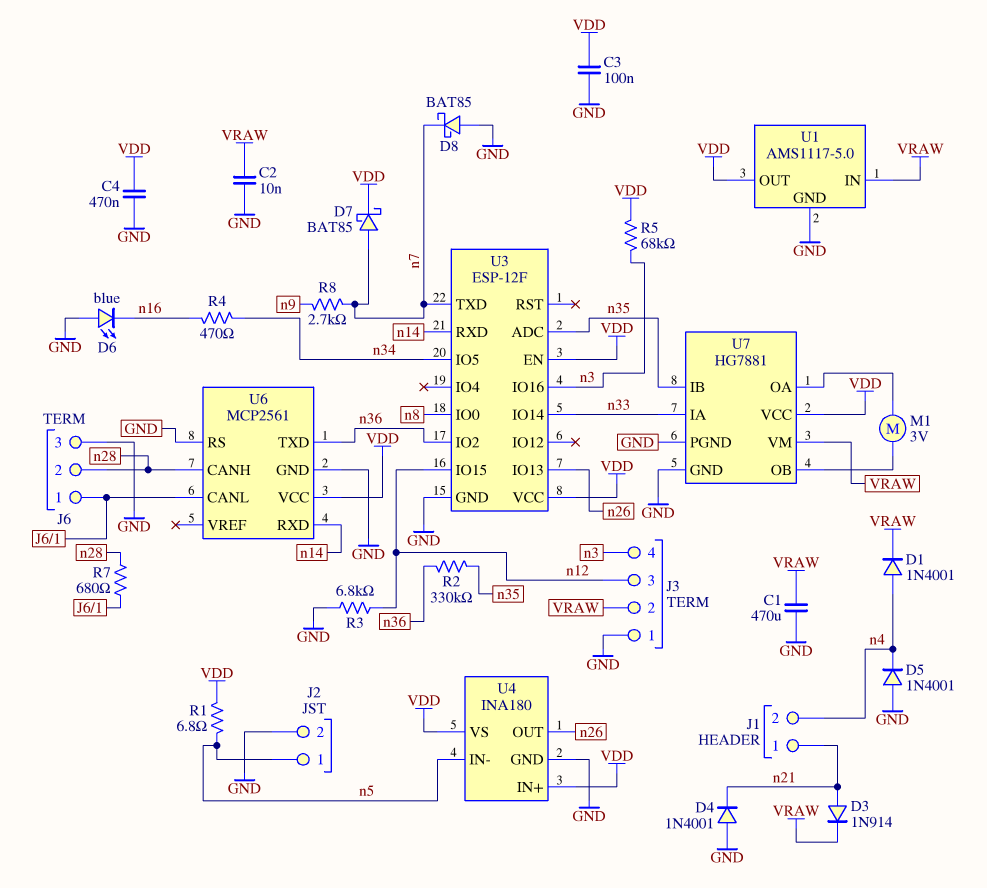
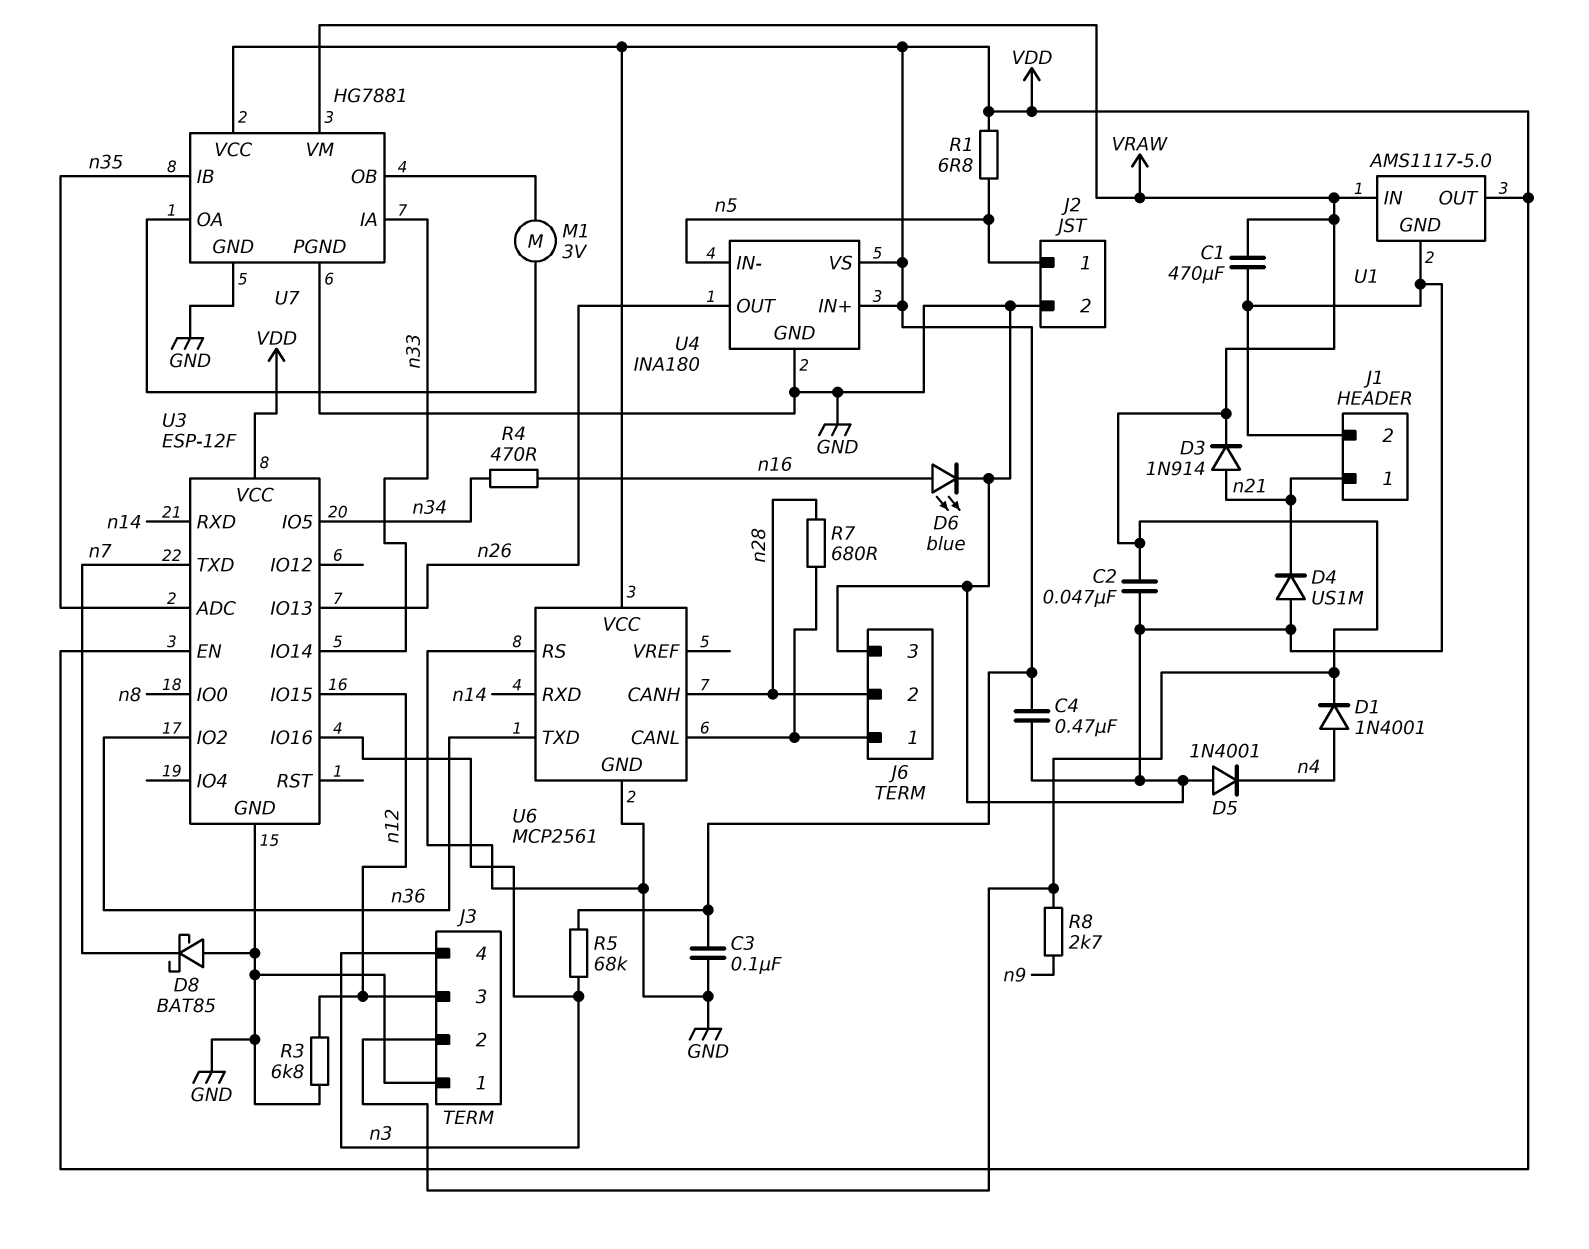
C2: 10nF (GND, VRAW) -> 47nF (GND, VRAW)
D4: diode 1N4001 (A GND, K n21) -> diode US1M (A GND, K n21)
D6: LED blue (A GND, K n16) -> LED blue (A n16, K GND)
D7: schottky BAT85 (A n7, K VDD) -> none
J1 pin 2: n4 -> GND
R2: 330k (n35, n36) -> none
R8: 2.7k (n7, n9) -> 2.7k (VRAW, n9)

